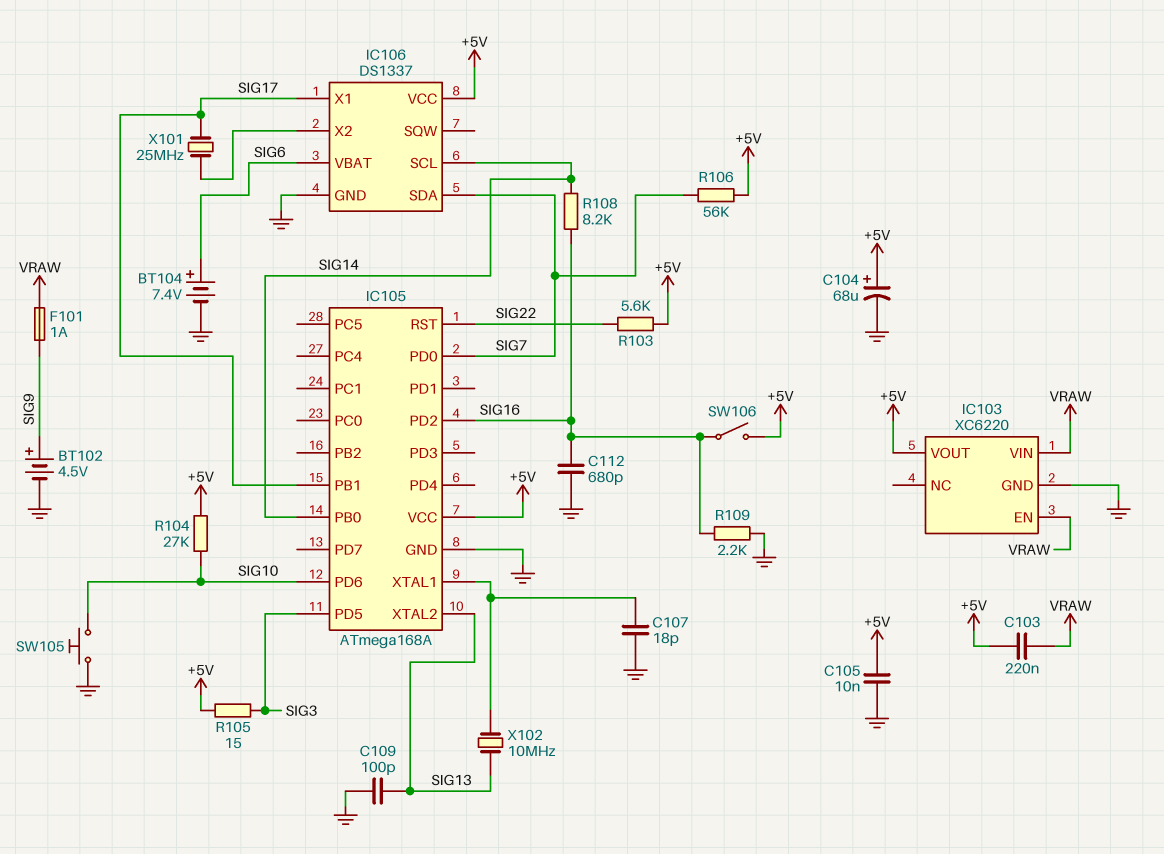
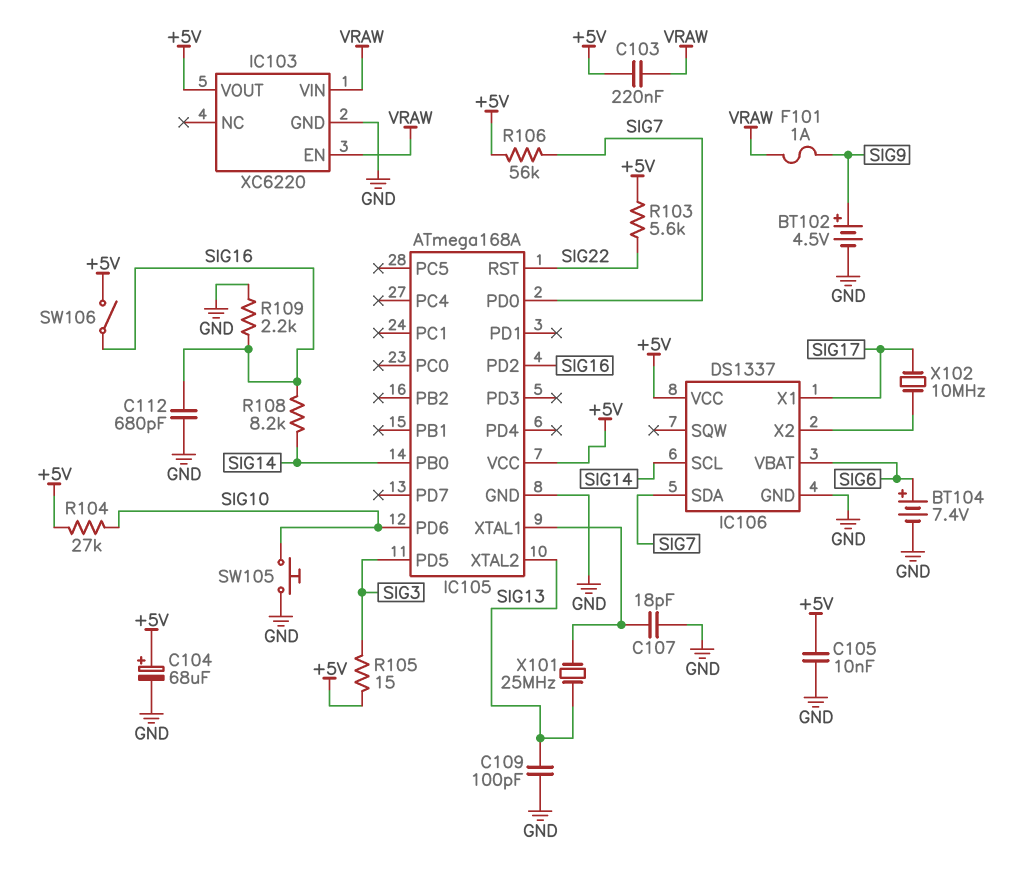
IC105 pin PB1: SIG17 -> none
X101: 25MHz (IC106/X2, SIG17) -> 25MHz (IC105/XTAL1, SIG13)
X102: 10MHz (IC105/XTAL1, SIG13) -> 10MHz (IC106/X2, SIG17)

